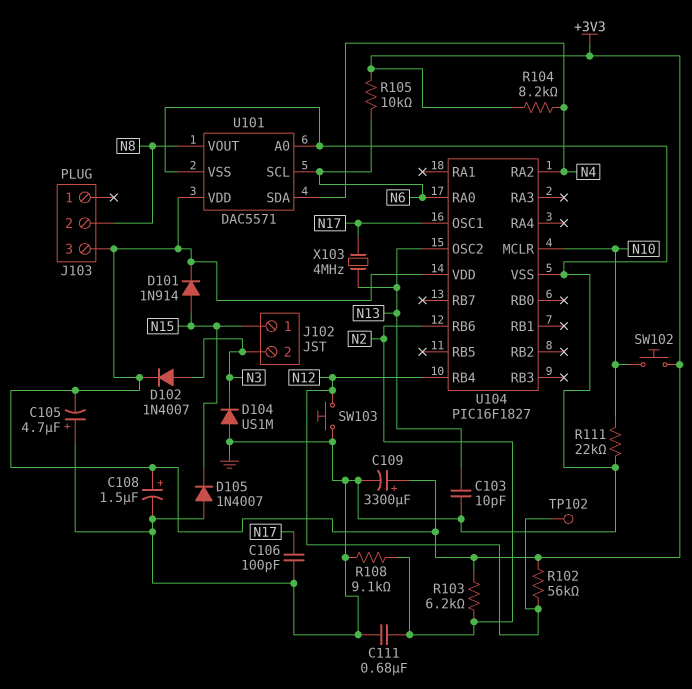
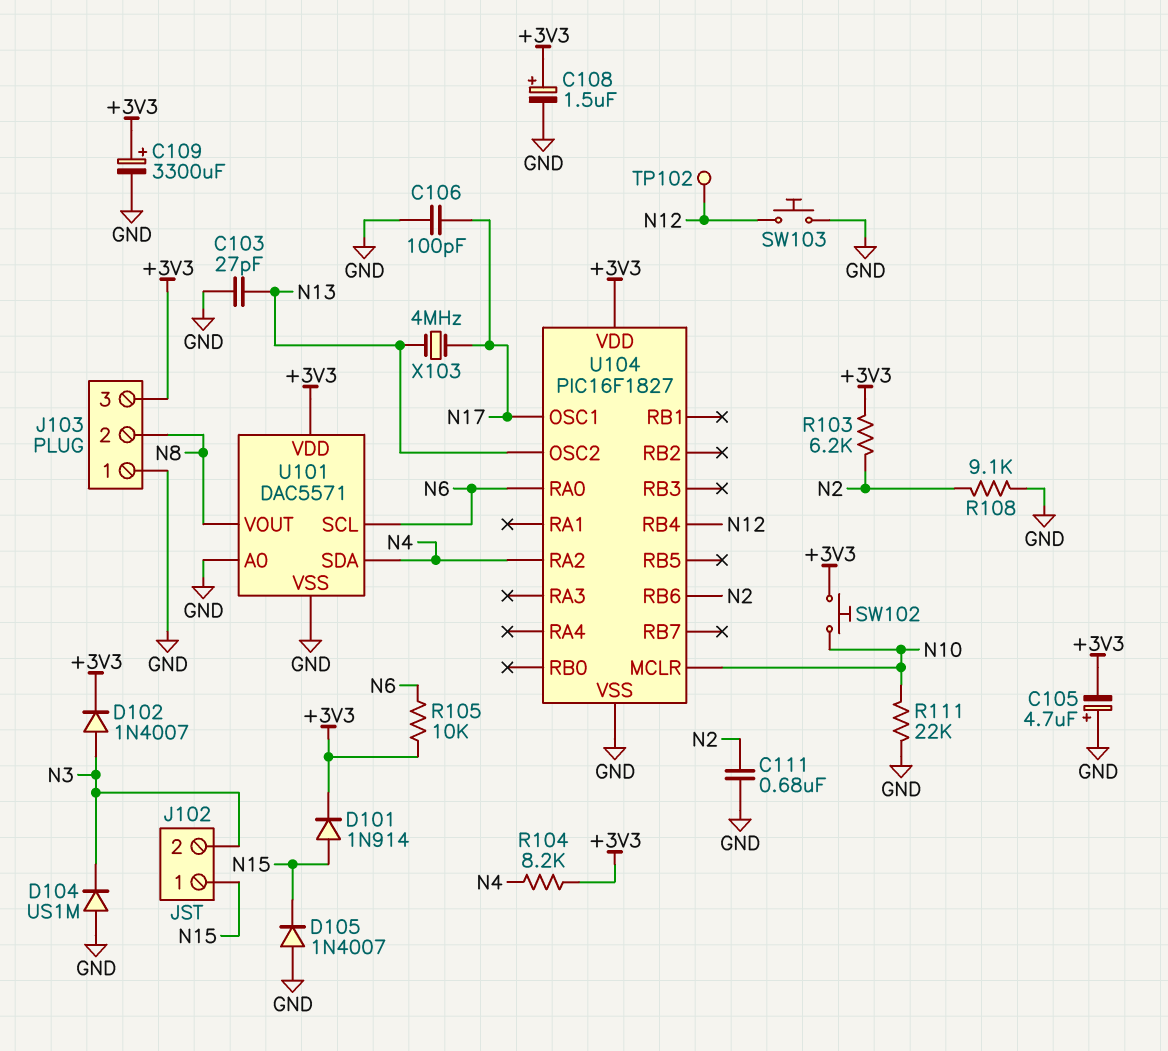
C103: 10pF (GND, N13) -> 27pF (GND, N13)
J103 pin 1: none -> GND
R102: 56k (+3V3, N12) -> none

